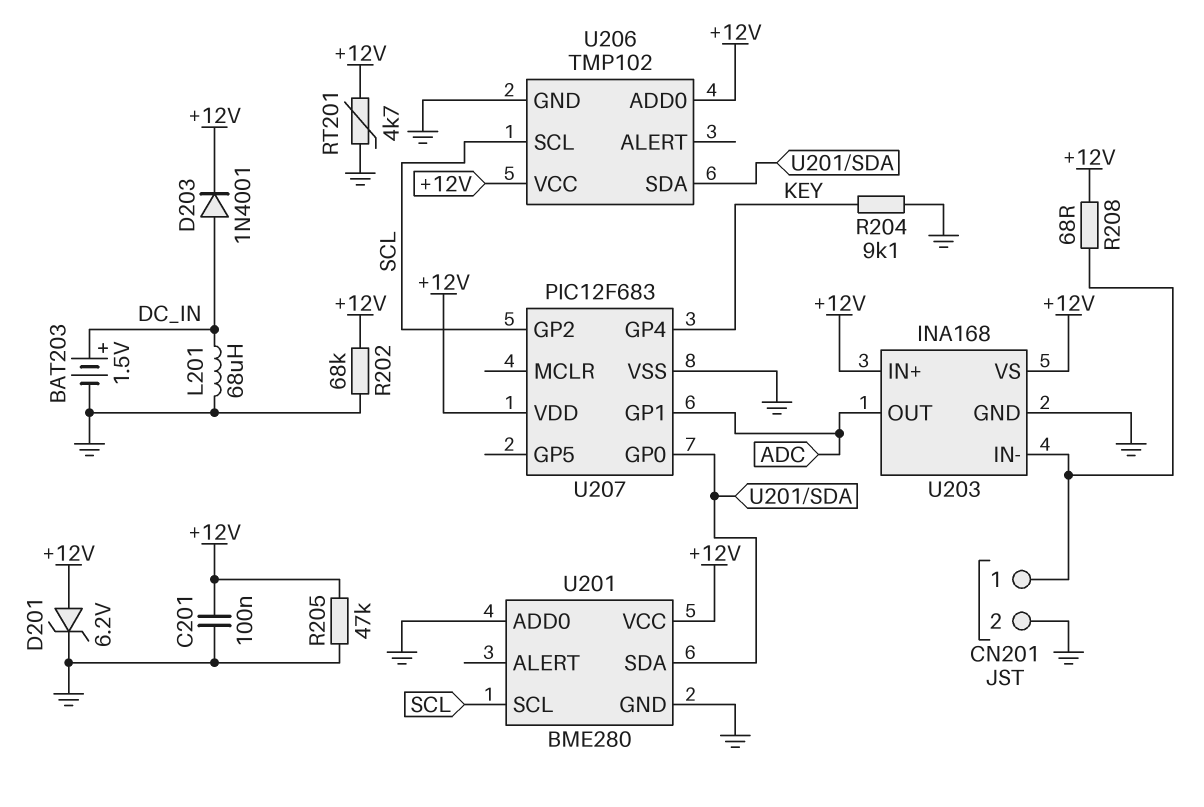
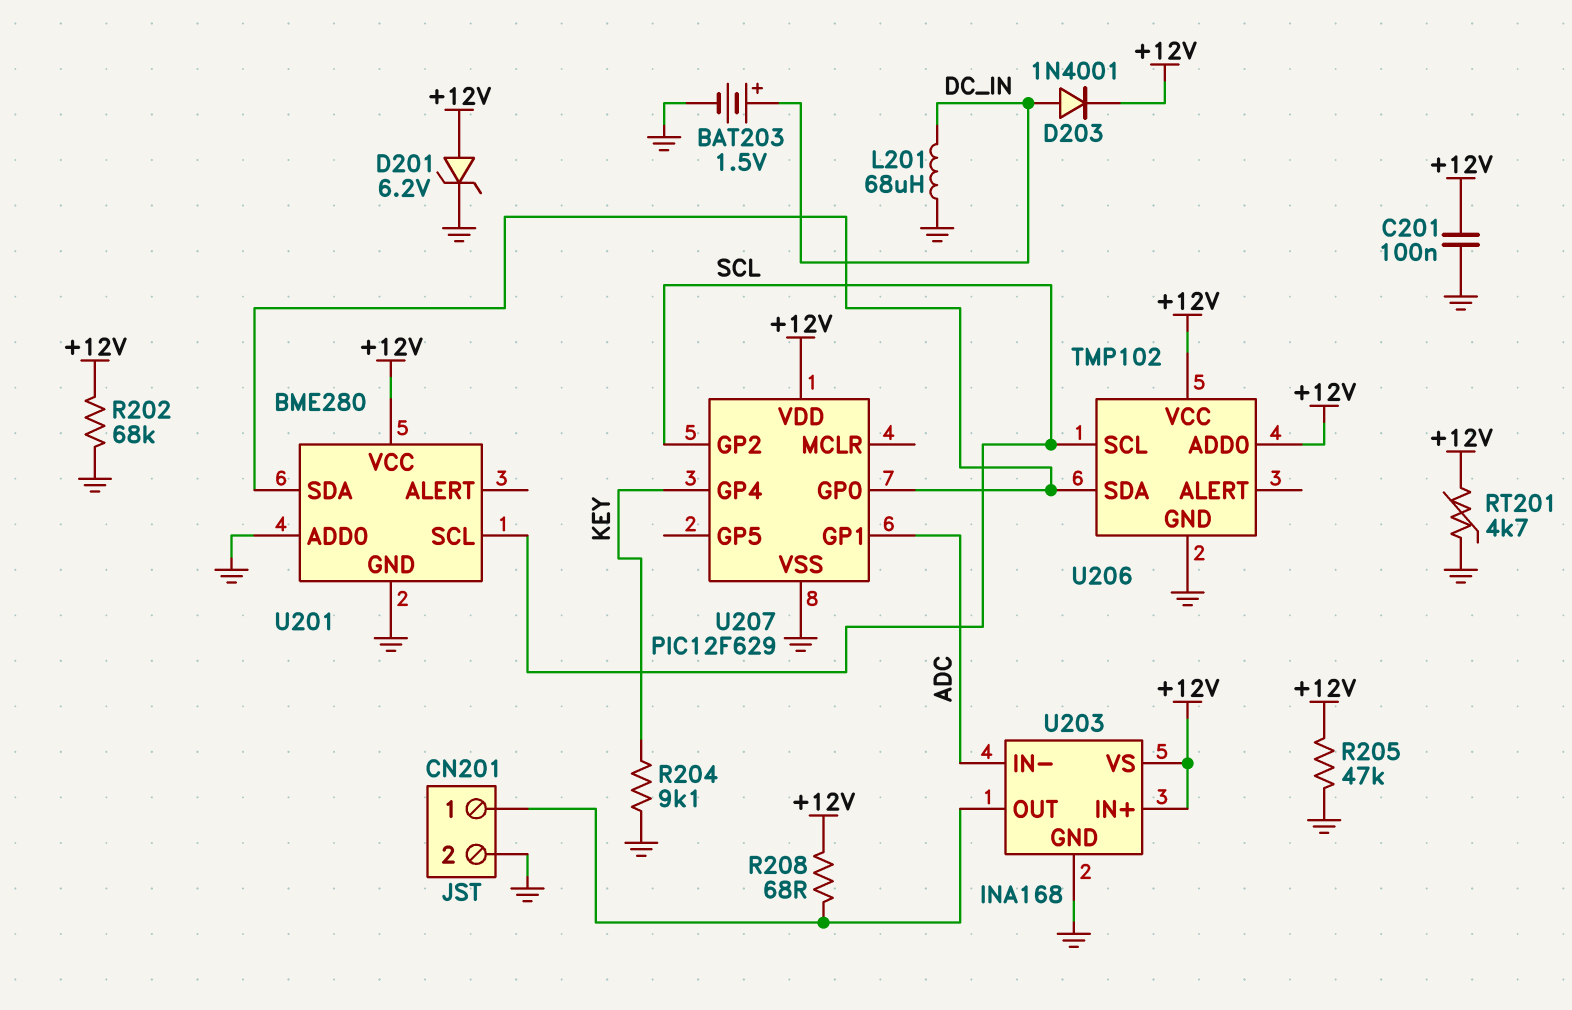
U203 pin IN-: CN201/1 -> ADC
U203 pin OUT: ADC -> CN201/1
U207: PIC12F683 -> PIC12F629

